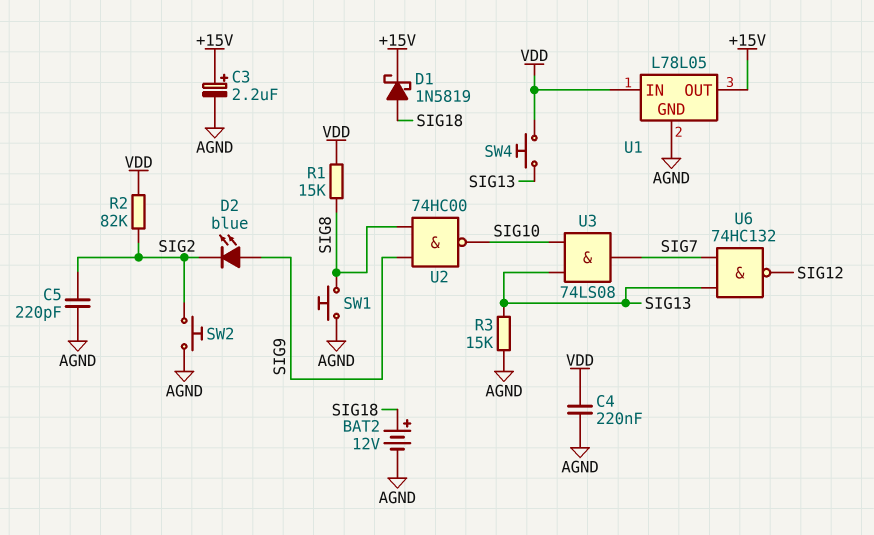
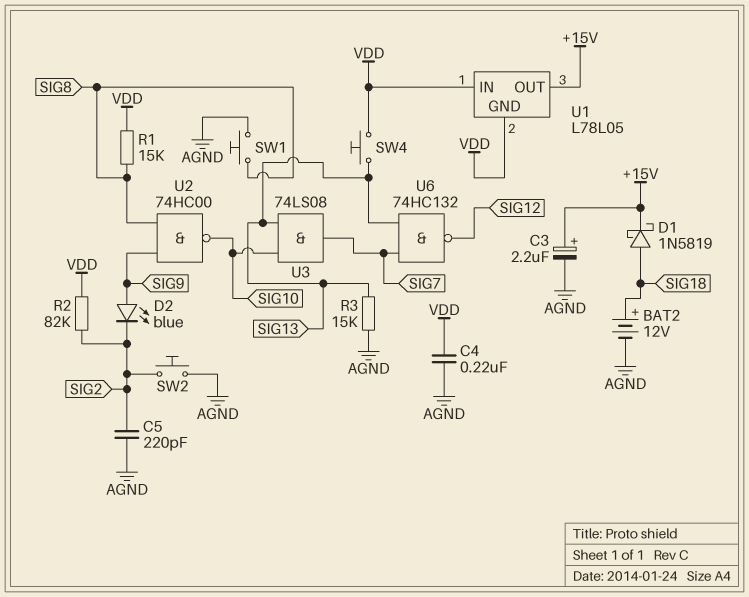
U1 pin GND: AGND -> VDD

